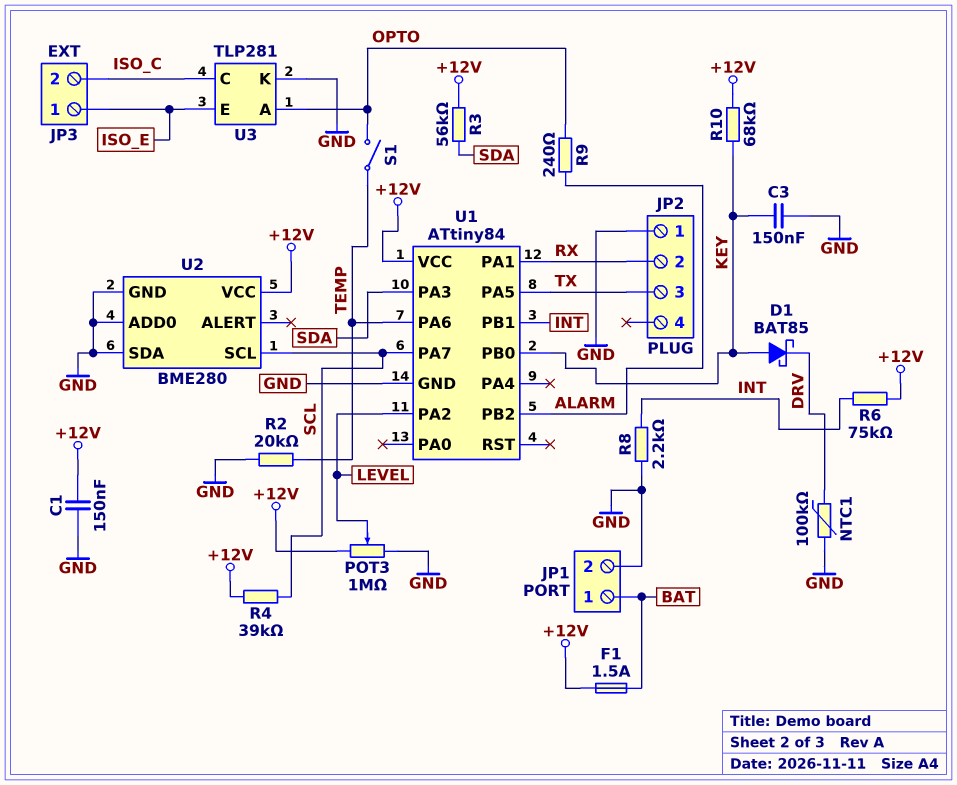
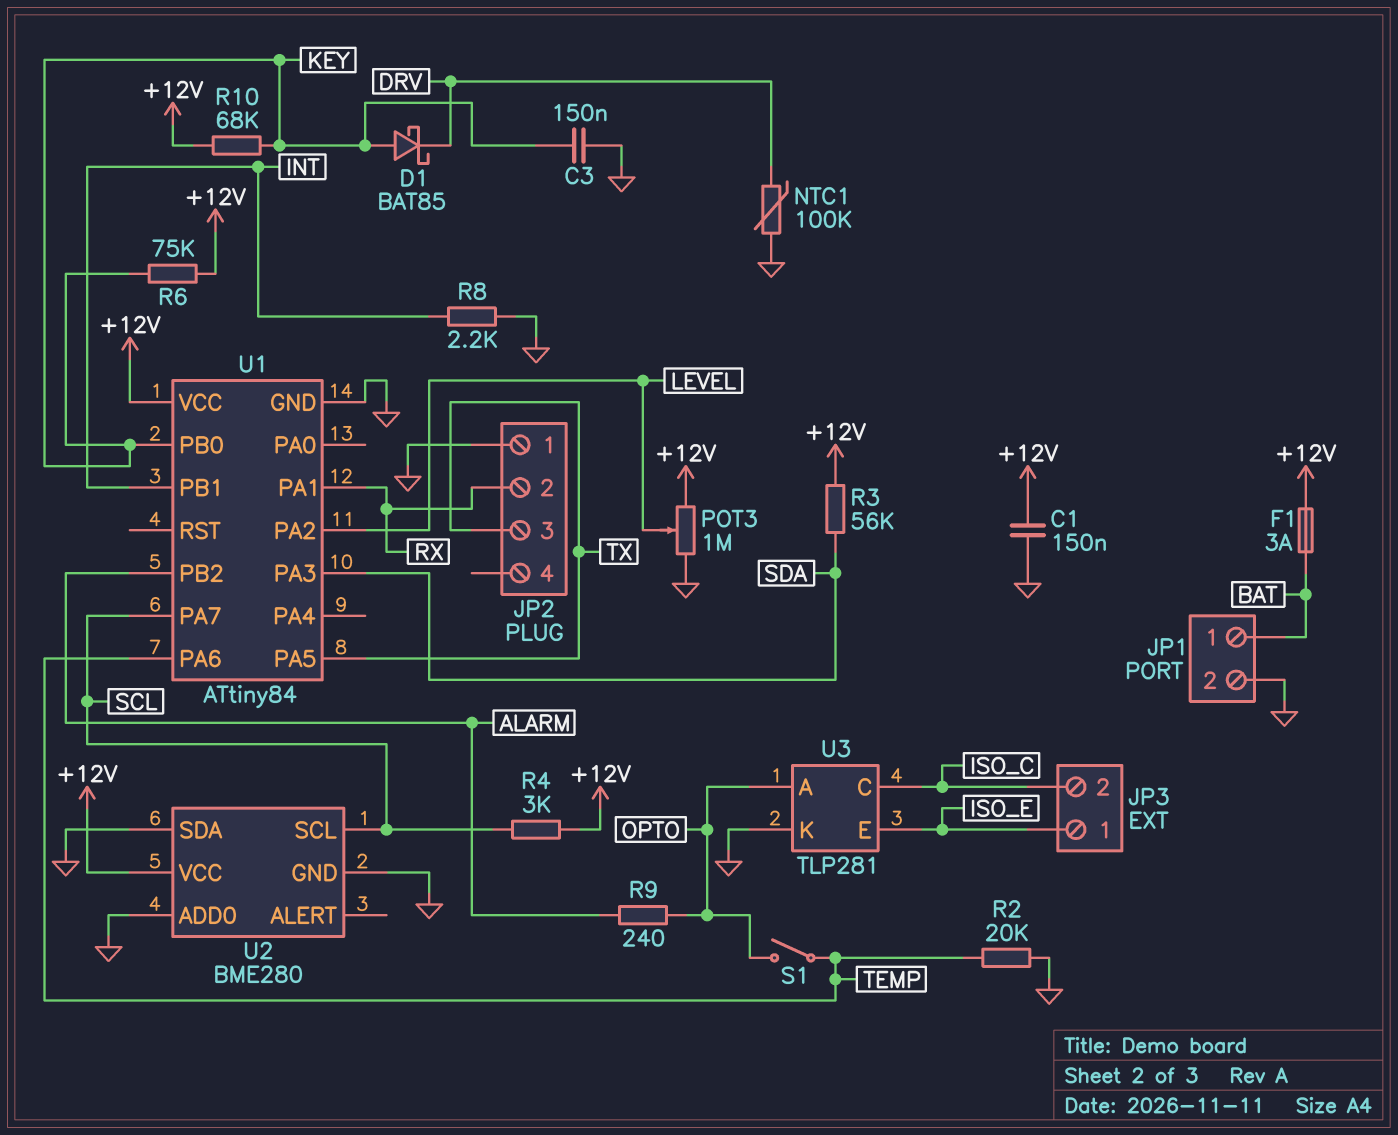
F1: 1.5A (+12V, BAT) -> 3A (+12V, BAT)
R4: 39k (+12V, SCL) -> 3k (+12V, SCL)
R6: 75k (+12V, INT) -> 75k (+12V, KEY)

